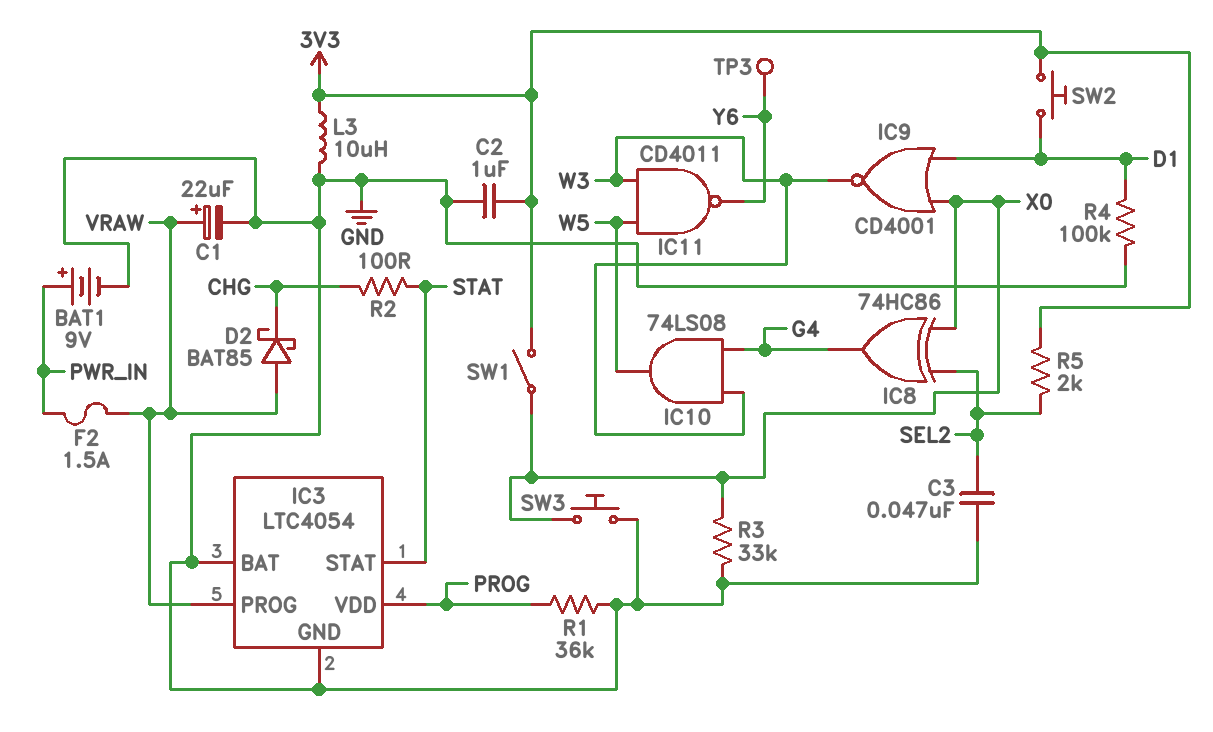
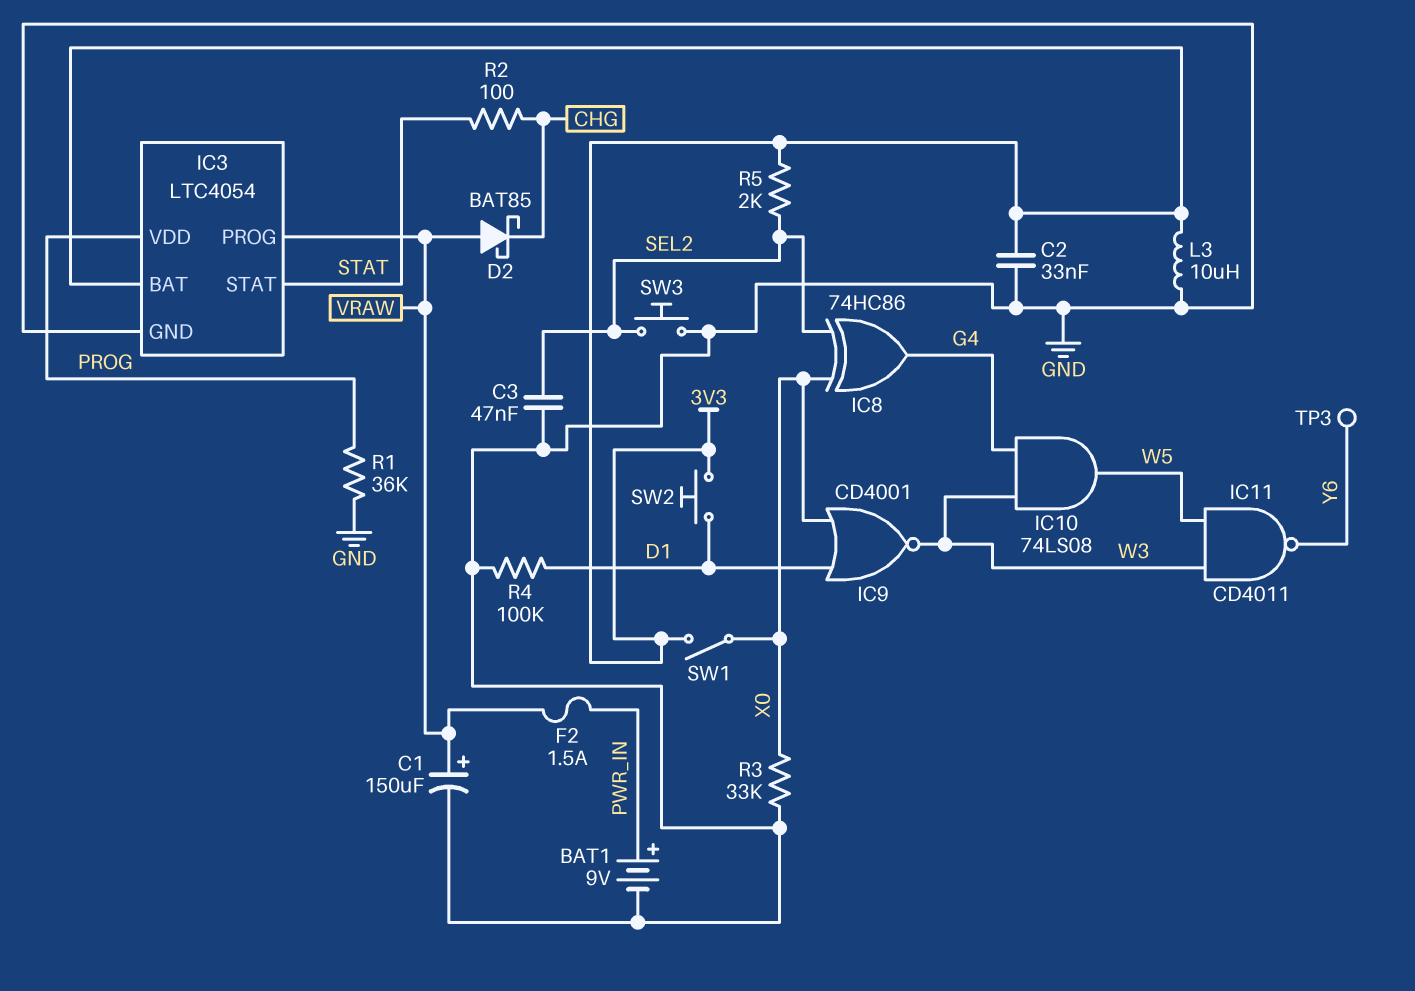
C1: 22uF (plus VRAW, minus GND) -> 150uF (plus VRAW, minus GND)
C2: 1uF (3V3, GND) -> 33nF (3V3, GND)
IC3 pin BAT: GND -> 3V3
SW3: button (GND, X0) -> button (GND, SEL2)

